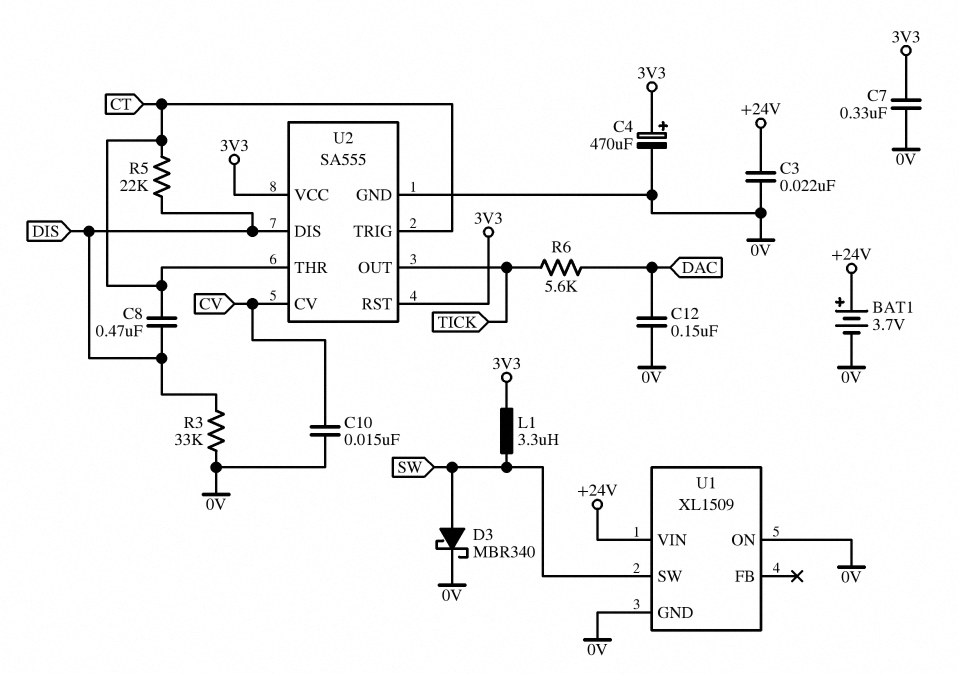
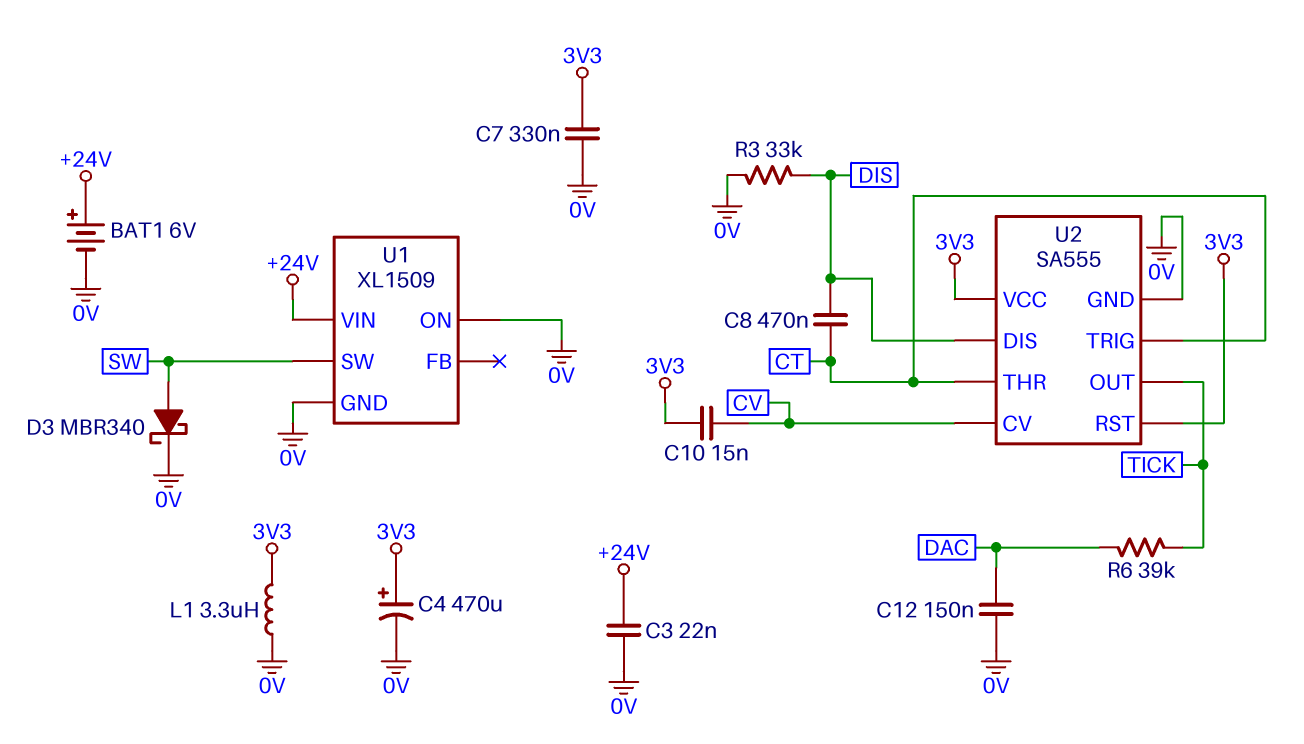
BAT1: 3.7V (plus +24V, minus 0V) -> 6V (plus +24V, minus 0V)
C10: 15nF (0V, CV) -> 15nF (3V3, CV)
L1: 3.3uH (3V3, SW) -> 3.3uH (0V, 3V3)
R5: 22k (CT, DIS) -> none
R6: 5.6k (DAC, TICK) -> 39k (DAC, TICK)

